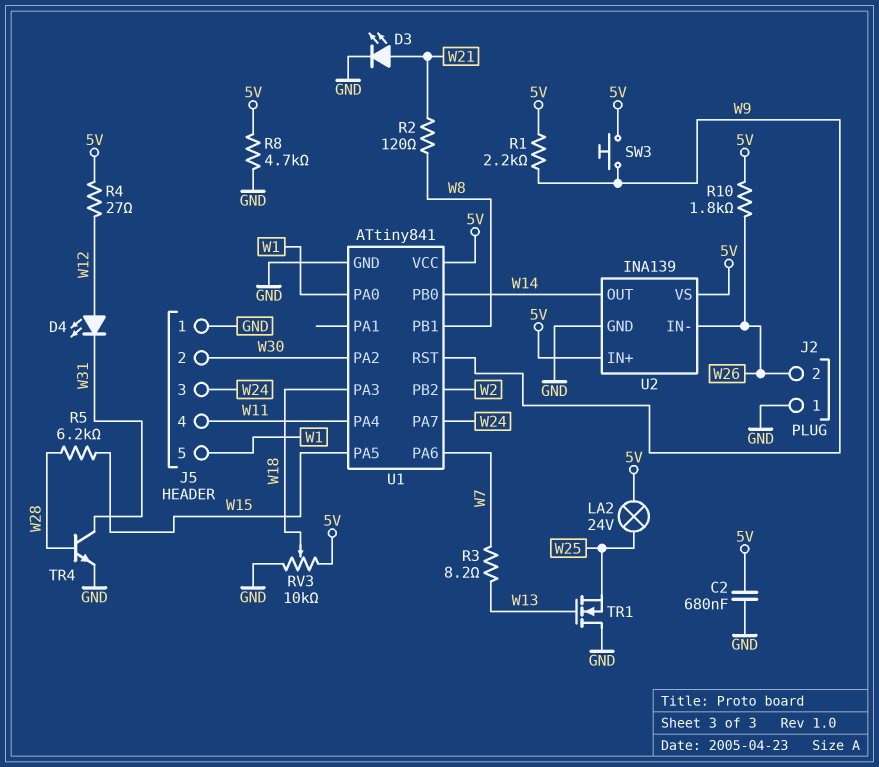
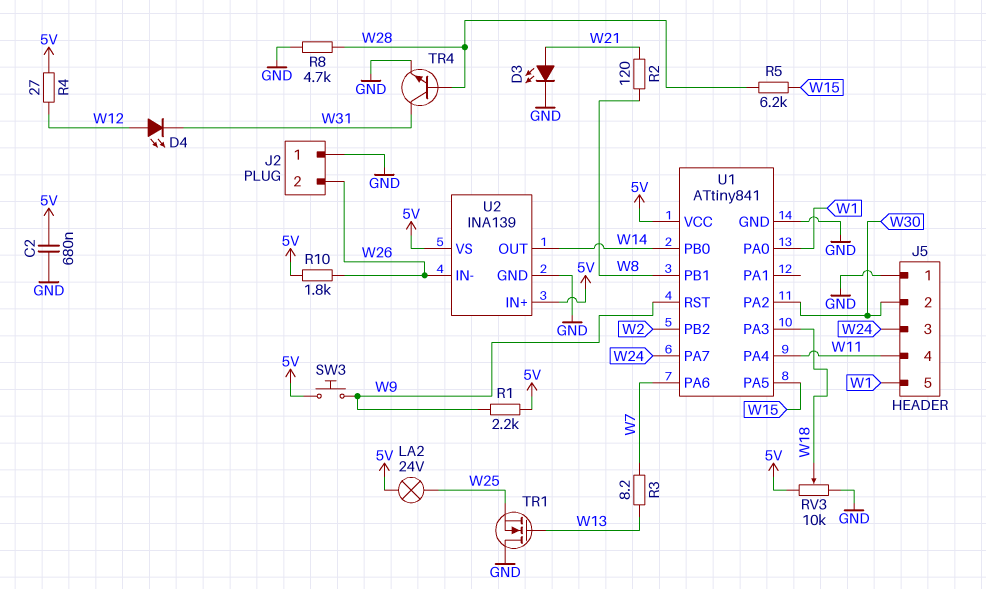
R8: 4.7k (5V, GND) -> 4.7k (GND, W28)

